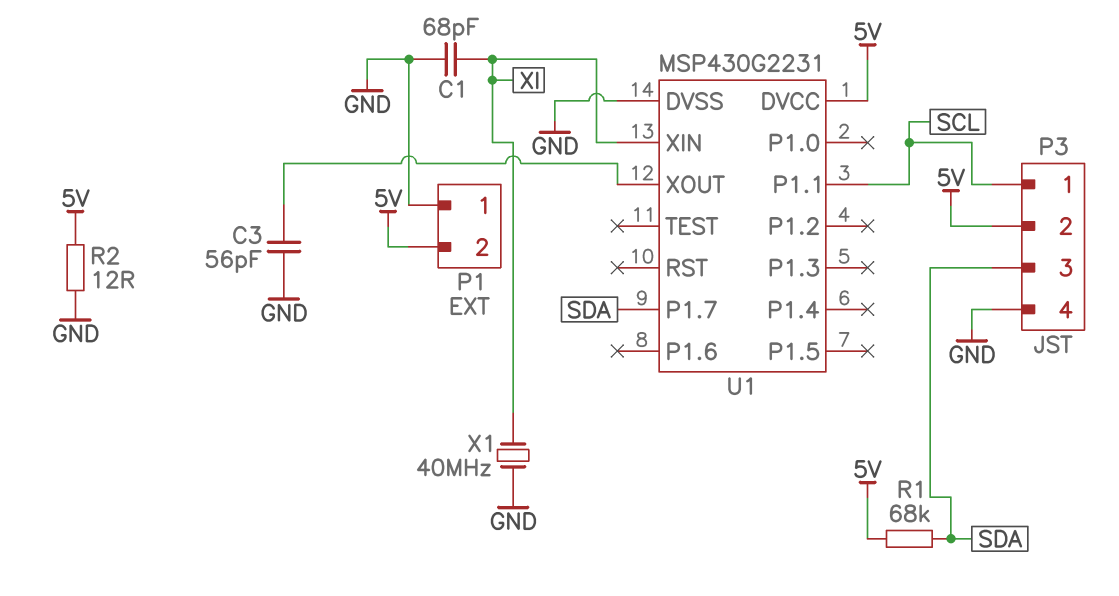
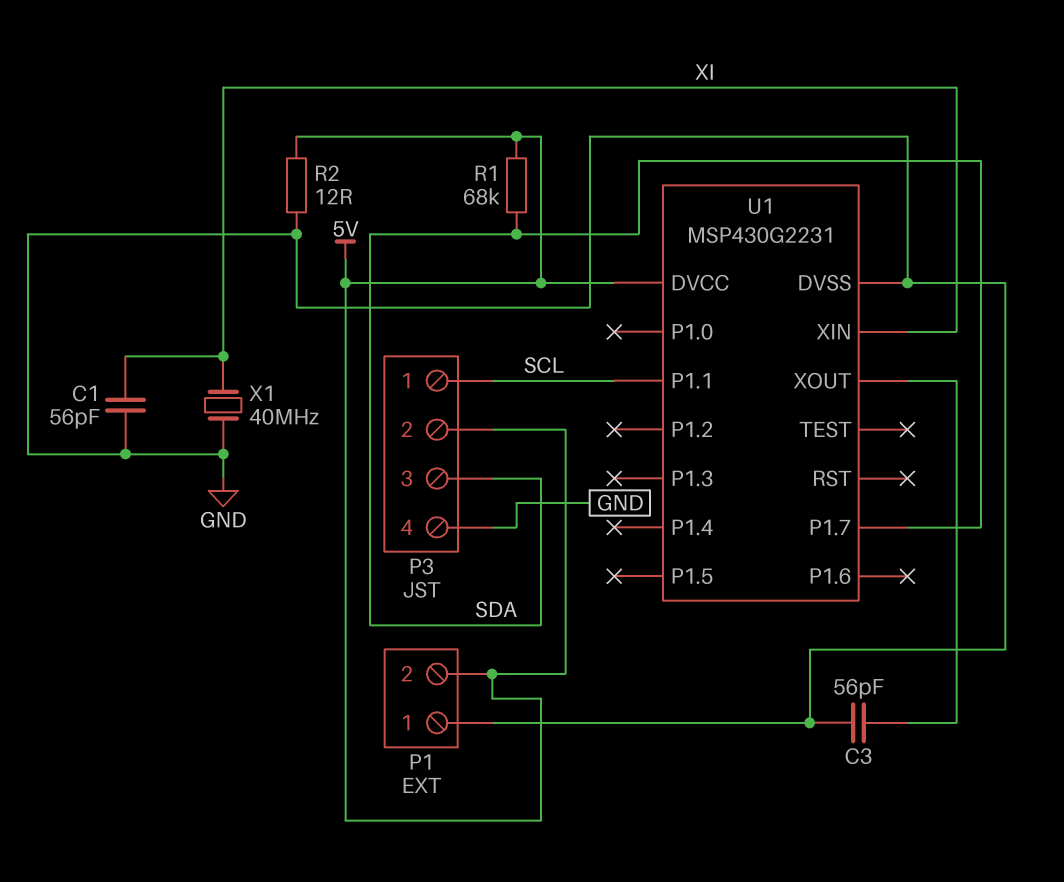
C1: 68pF (GND, XI) -> 56pF (GND, XI)

